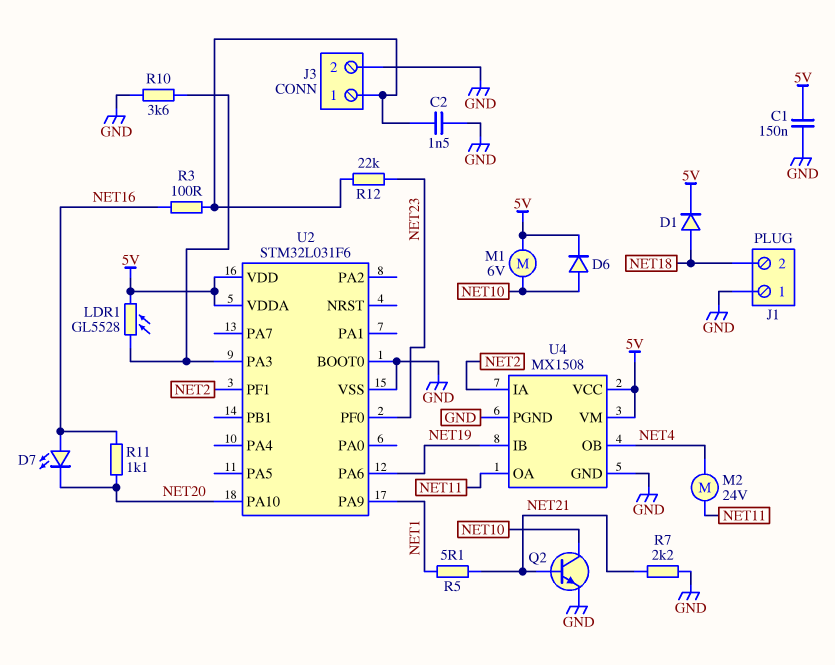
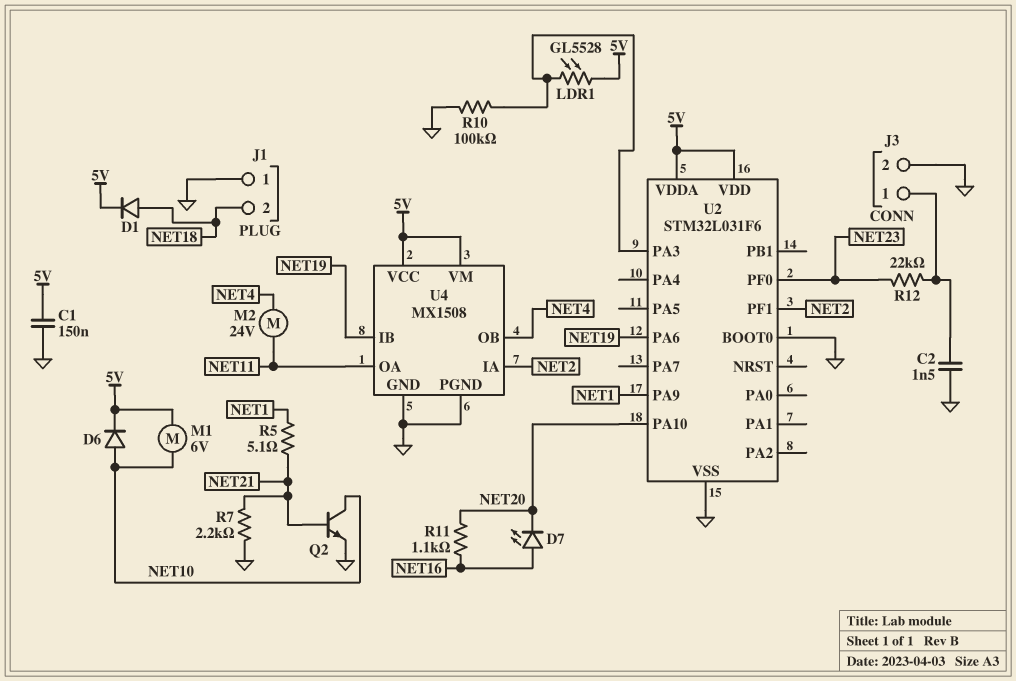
R3: 100 (J3/1, NET16) -> none
R10: 3.6k (GND, U2/PA3) -> 100k (GND, U2/PA3)

